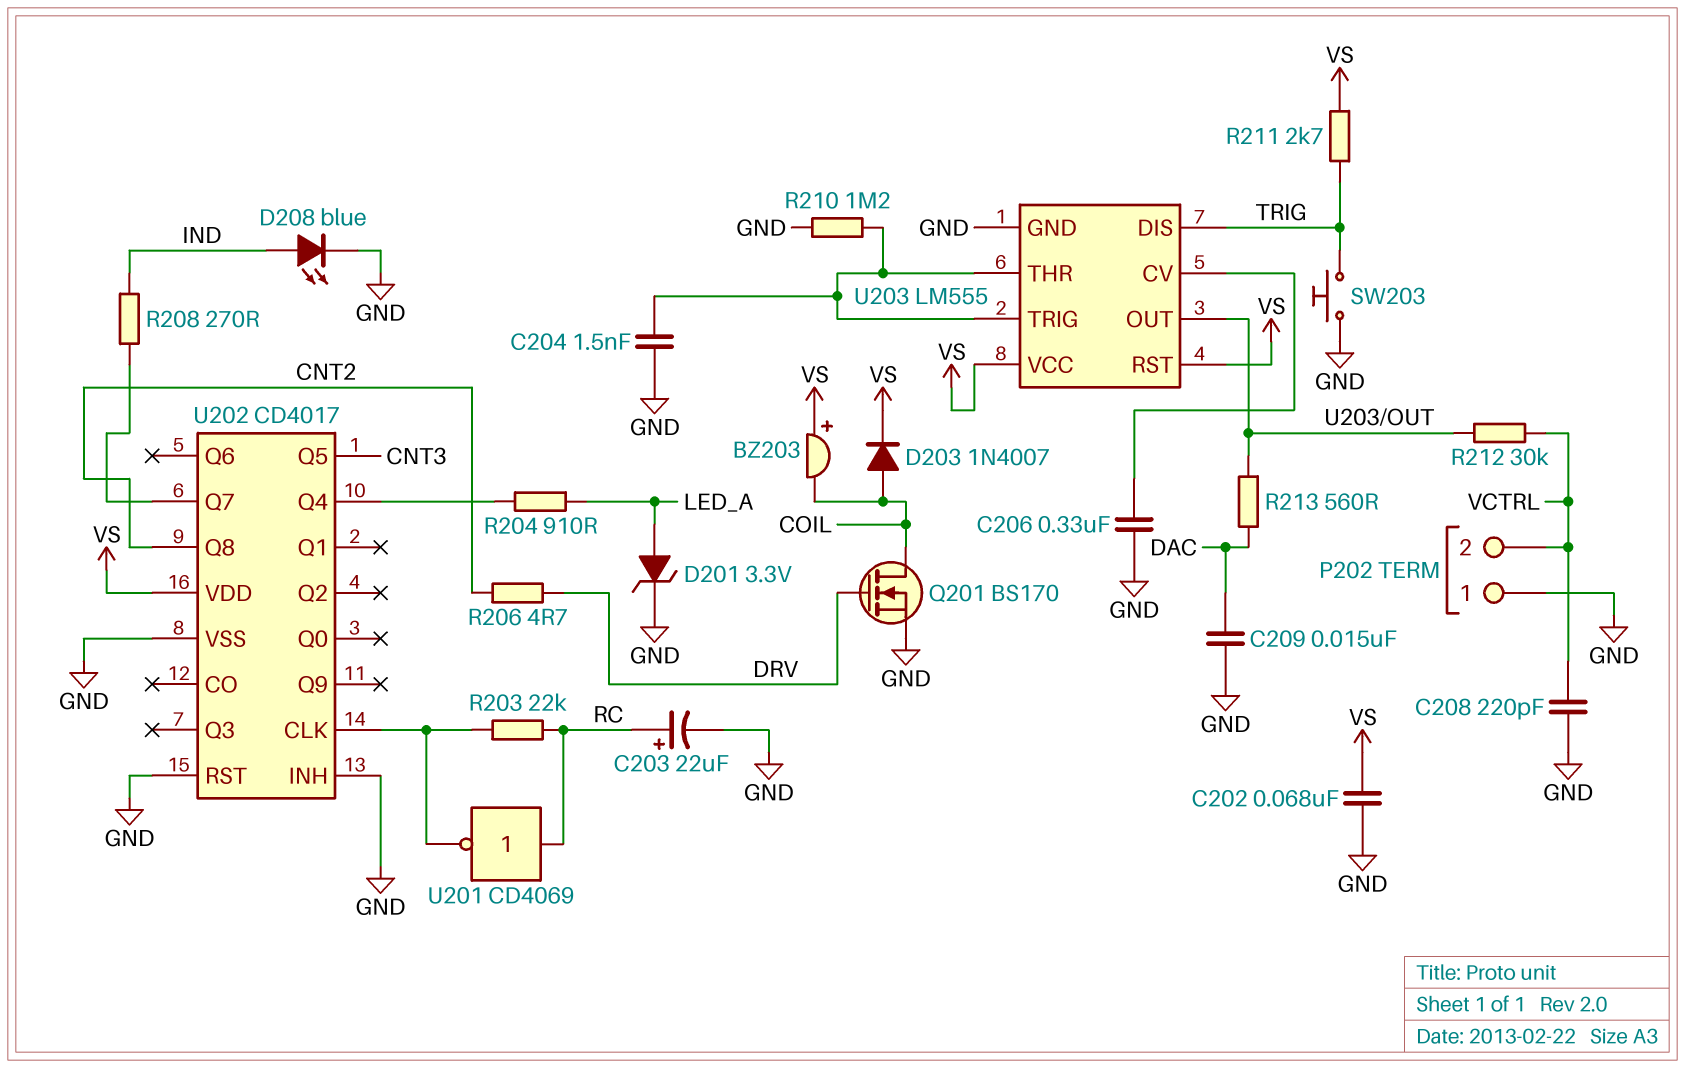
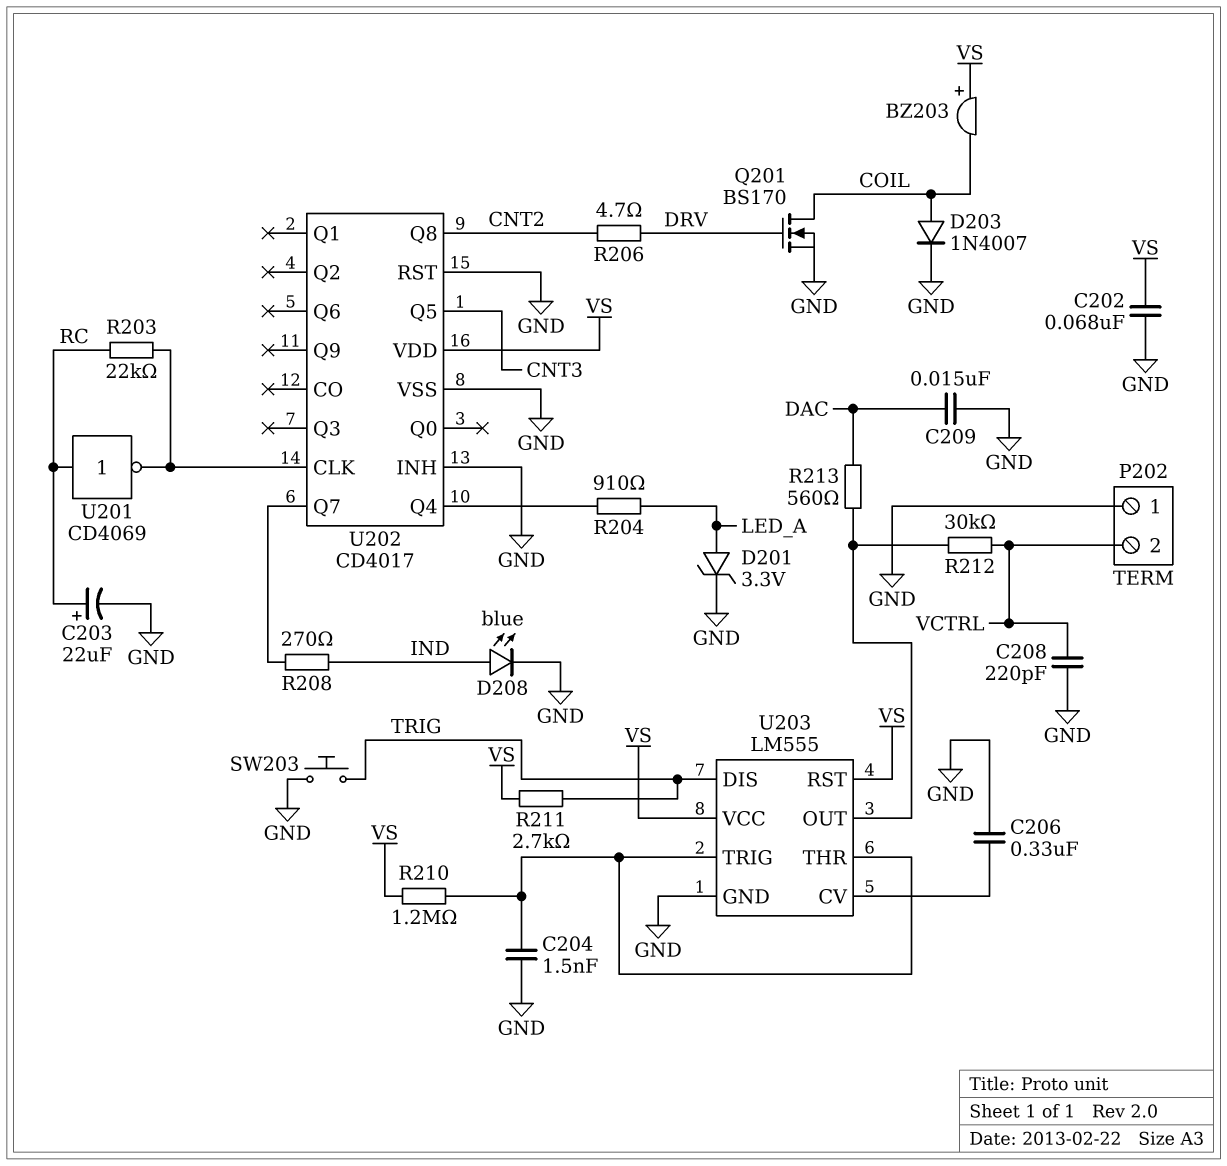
D203: diode 1N4007 (A COIL, K VS) -> diode 1N4007 (A COIL, K GND)
R210: 1.2M (GND, U203/THR) -> 1.2M (U203/THR, VS)

